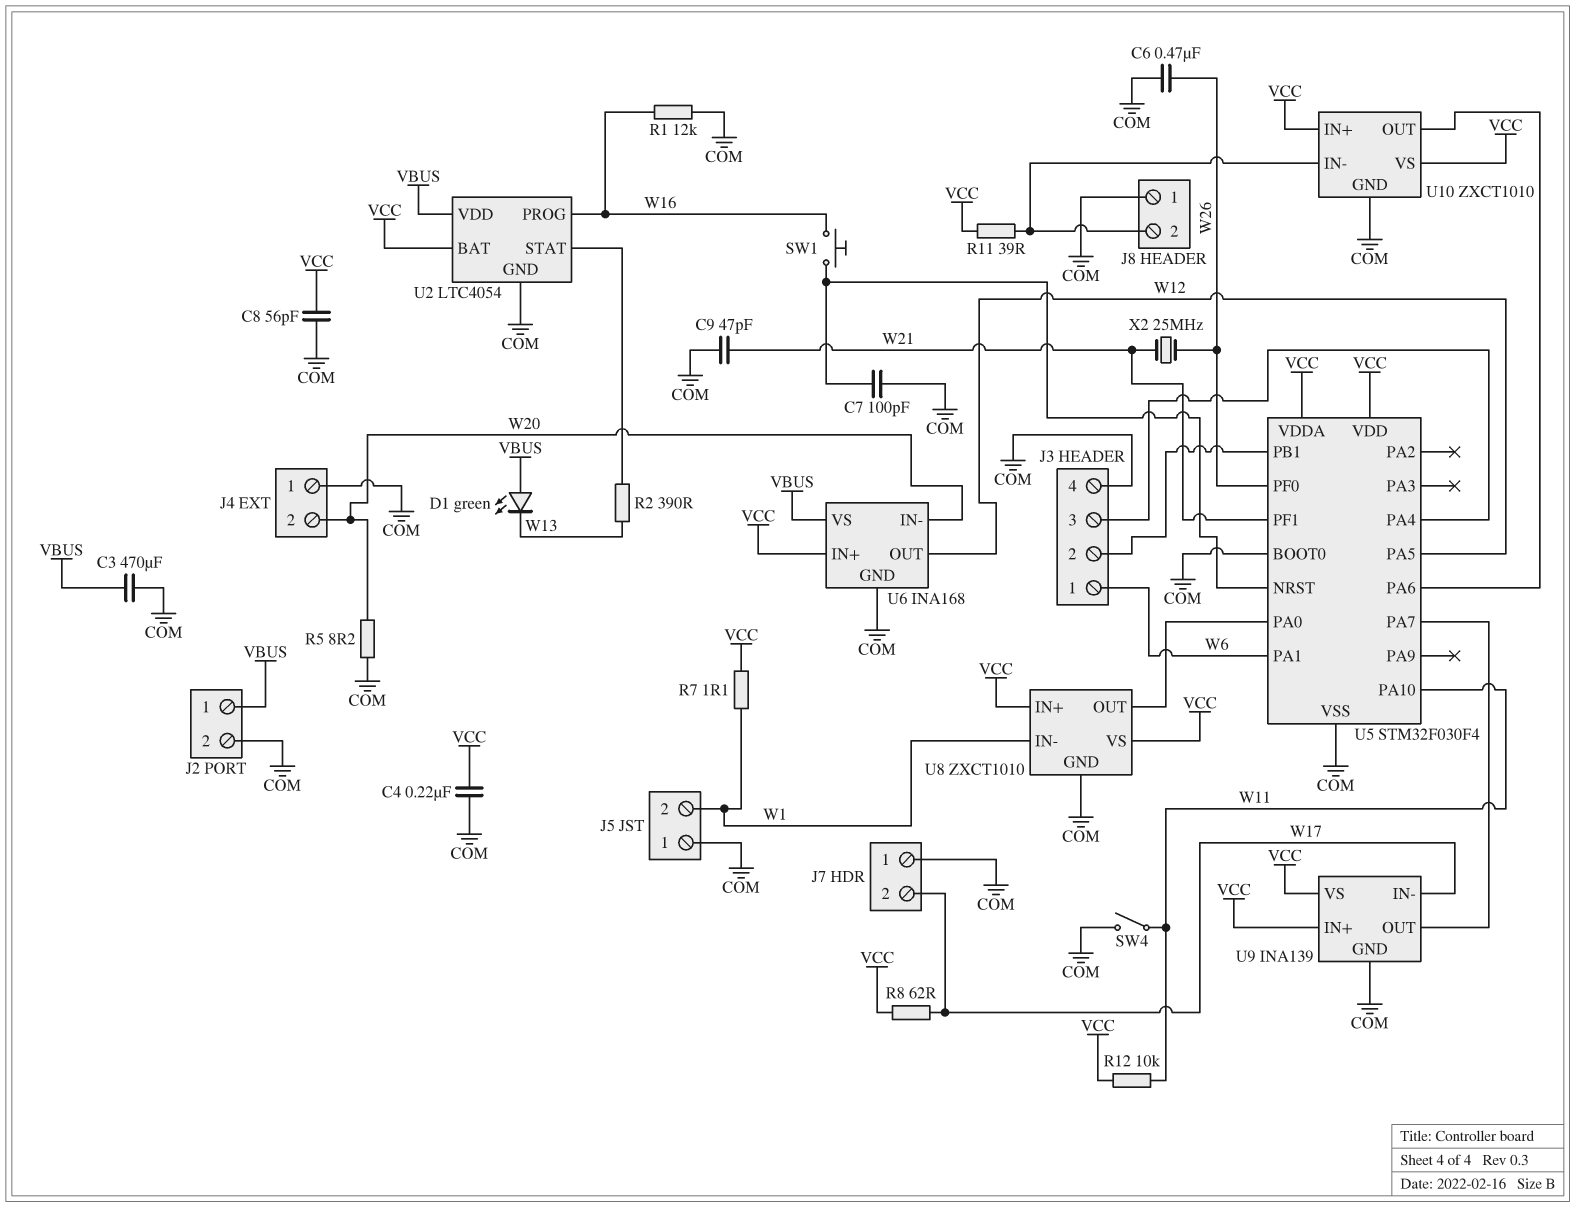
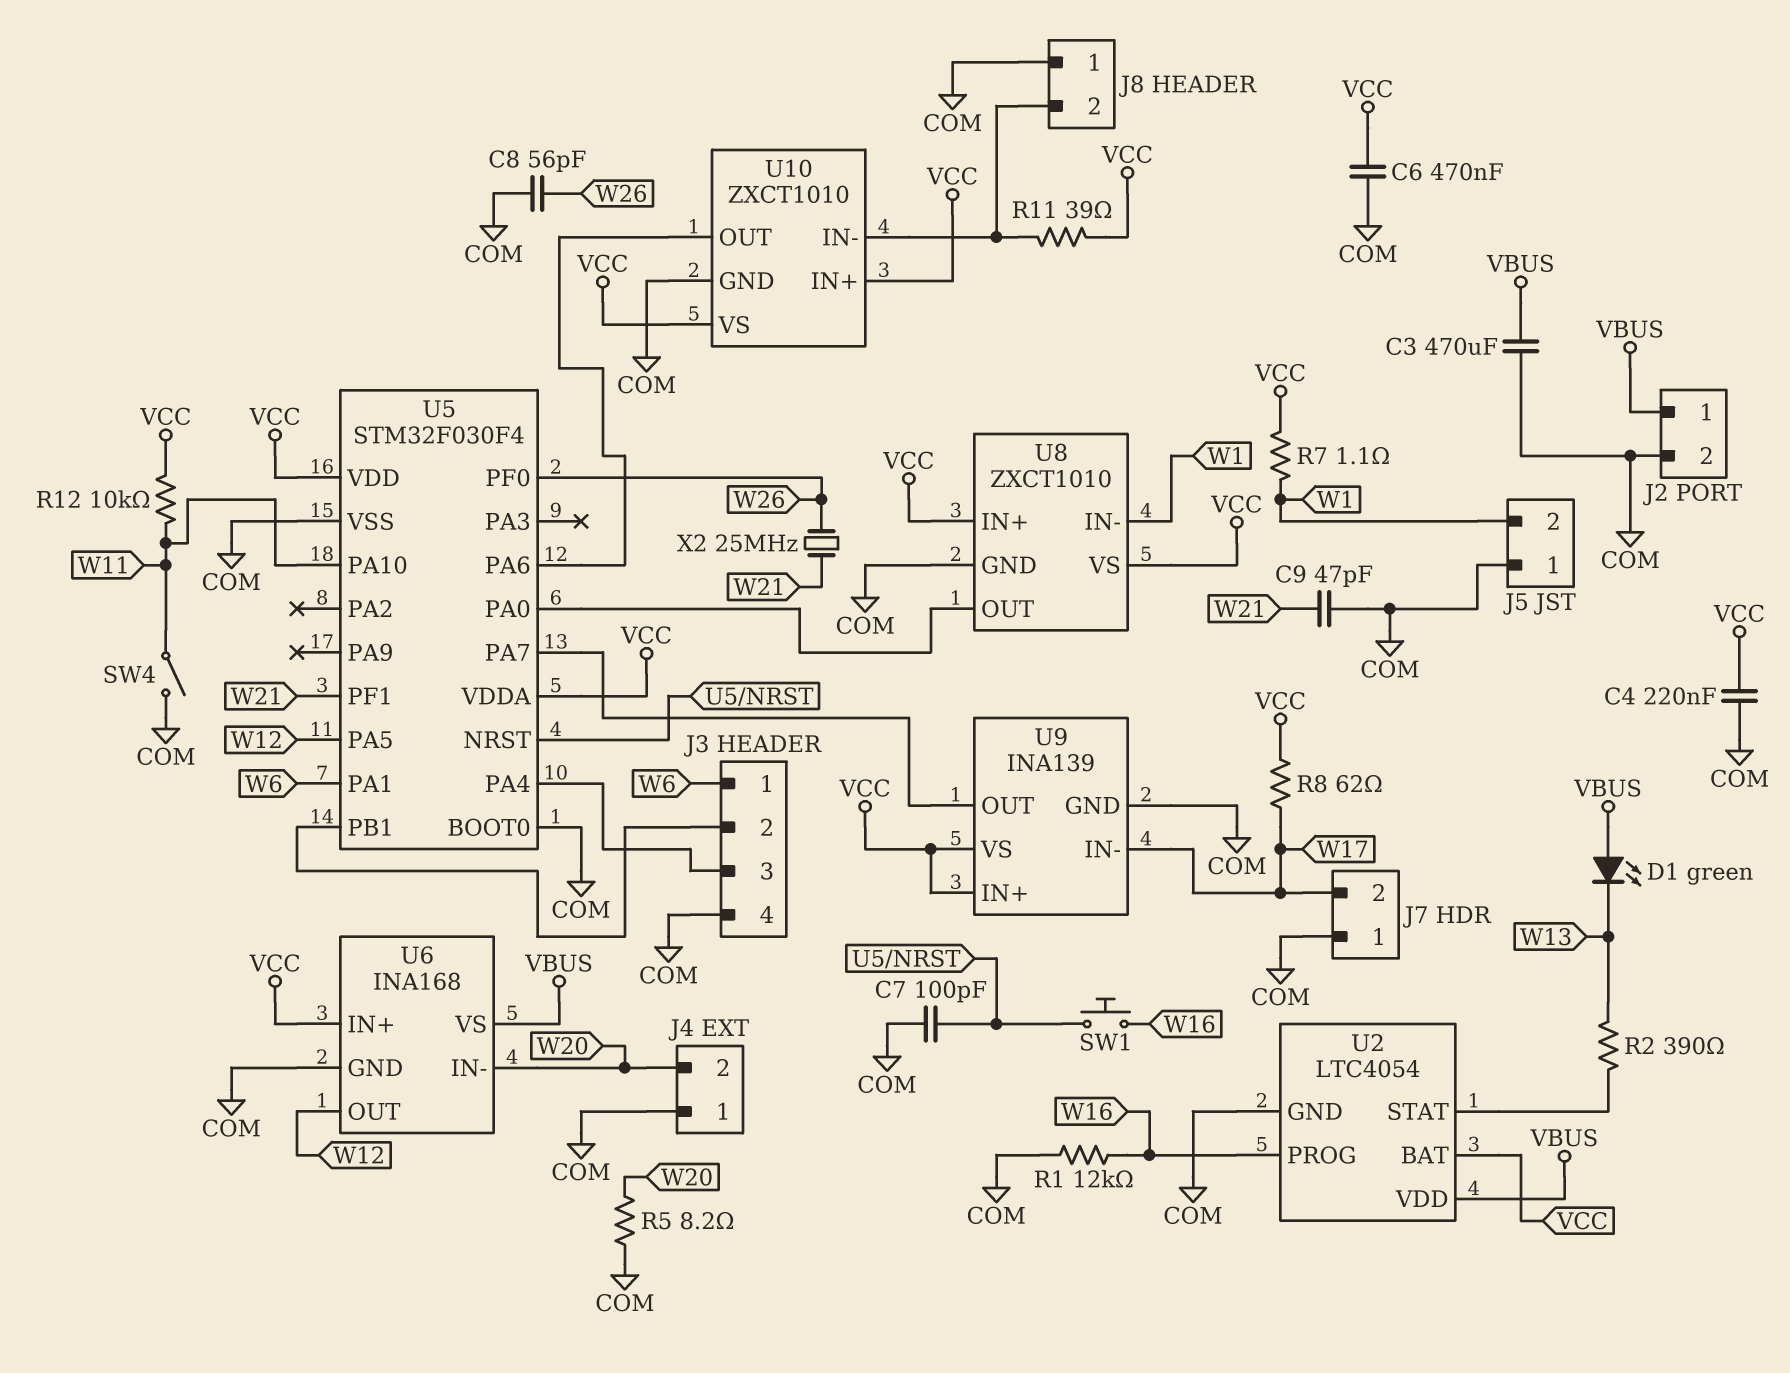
C6: 470nF (COM, W26) -> 470nF (COM, VCC)
C8: 56pF (COM, VCC) -> 56pF (COM, W26)

